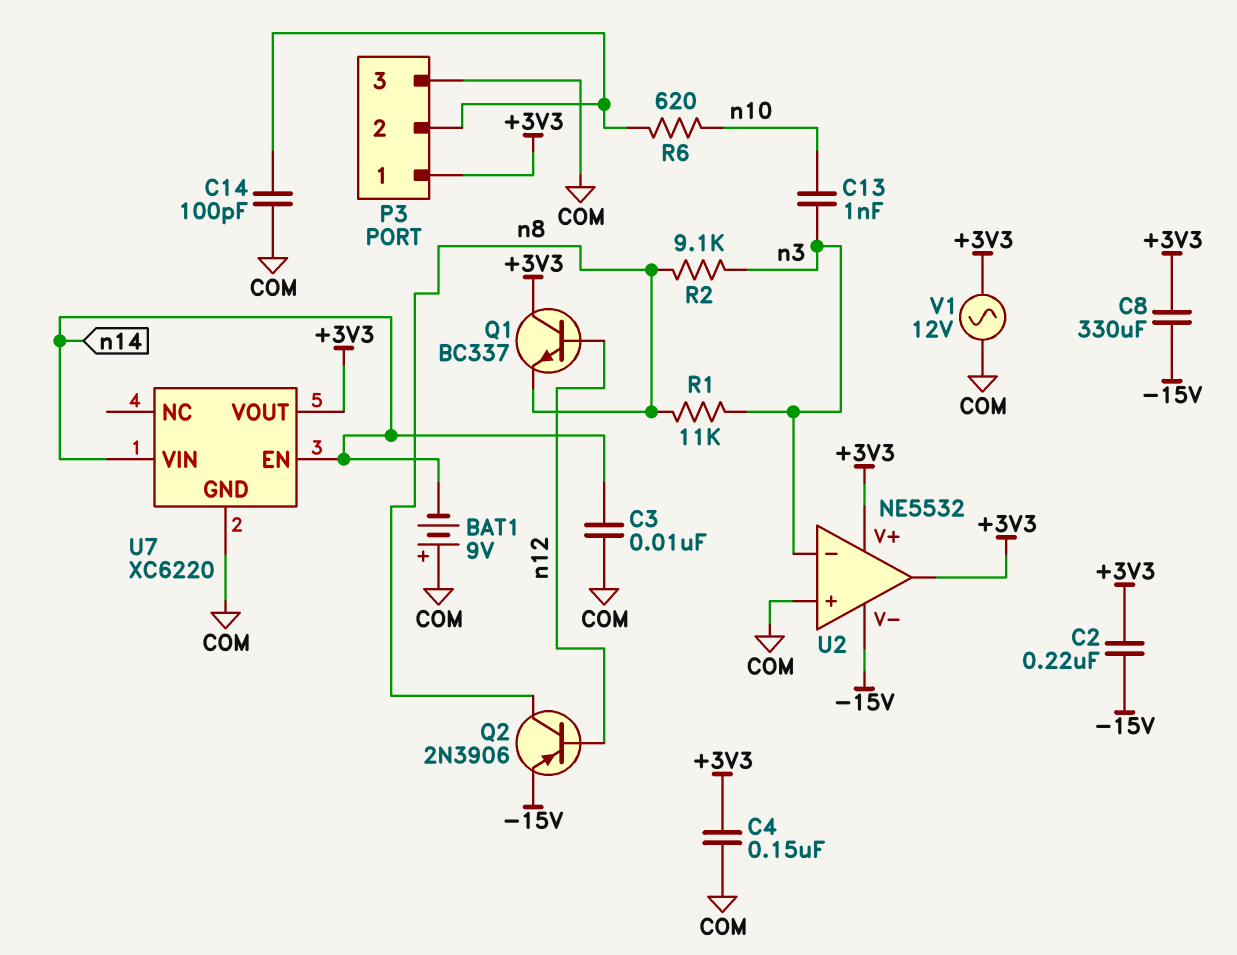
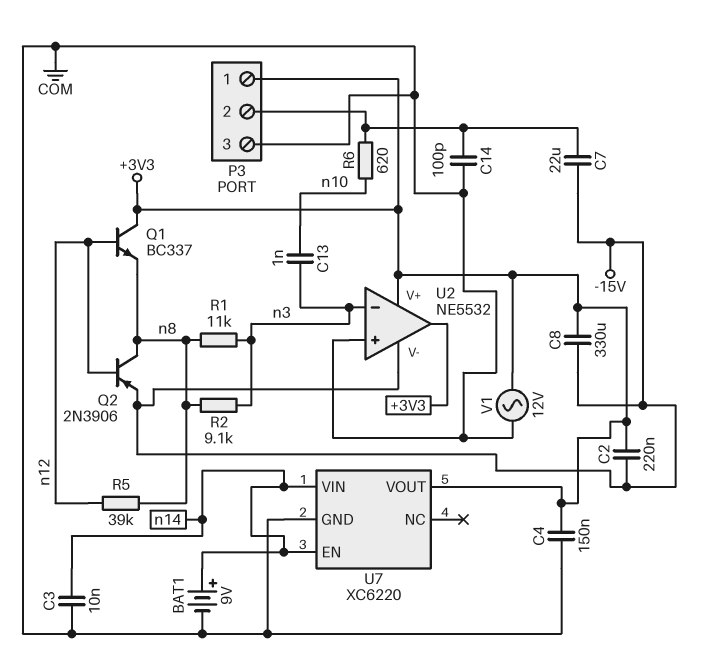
BAT1: 9V (plus COM, minus n14) -> 9V (plus n14, minus COM)
C7: none -> 22uF (-15V, P3/2)
R5: none -> 39k (n8, n12)

